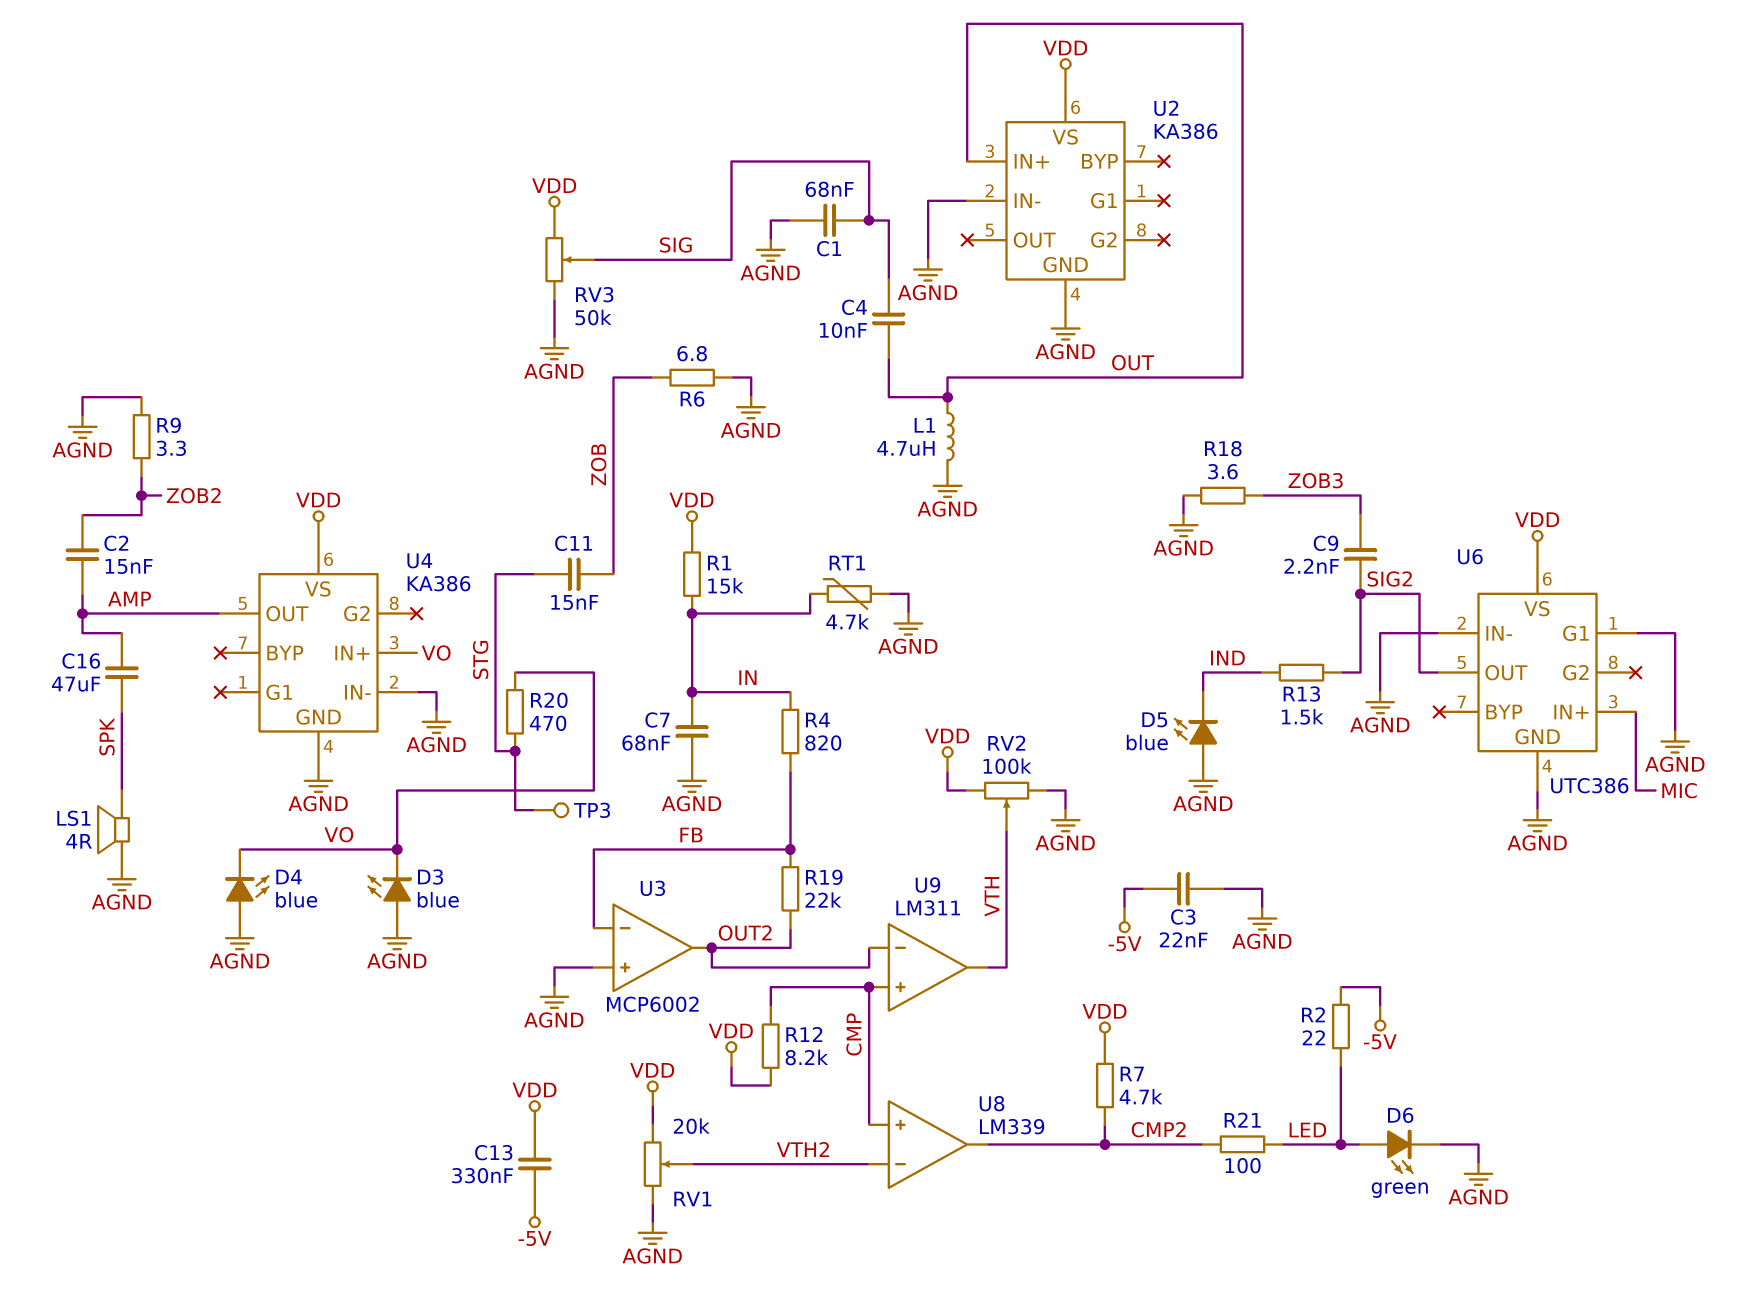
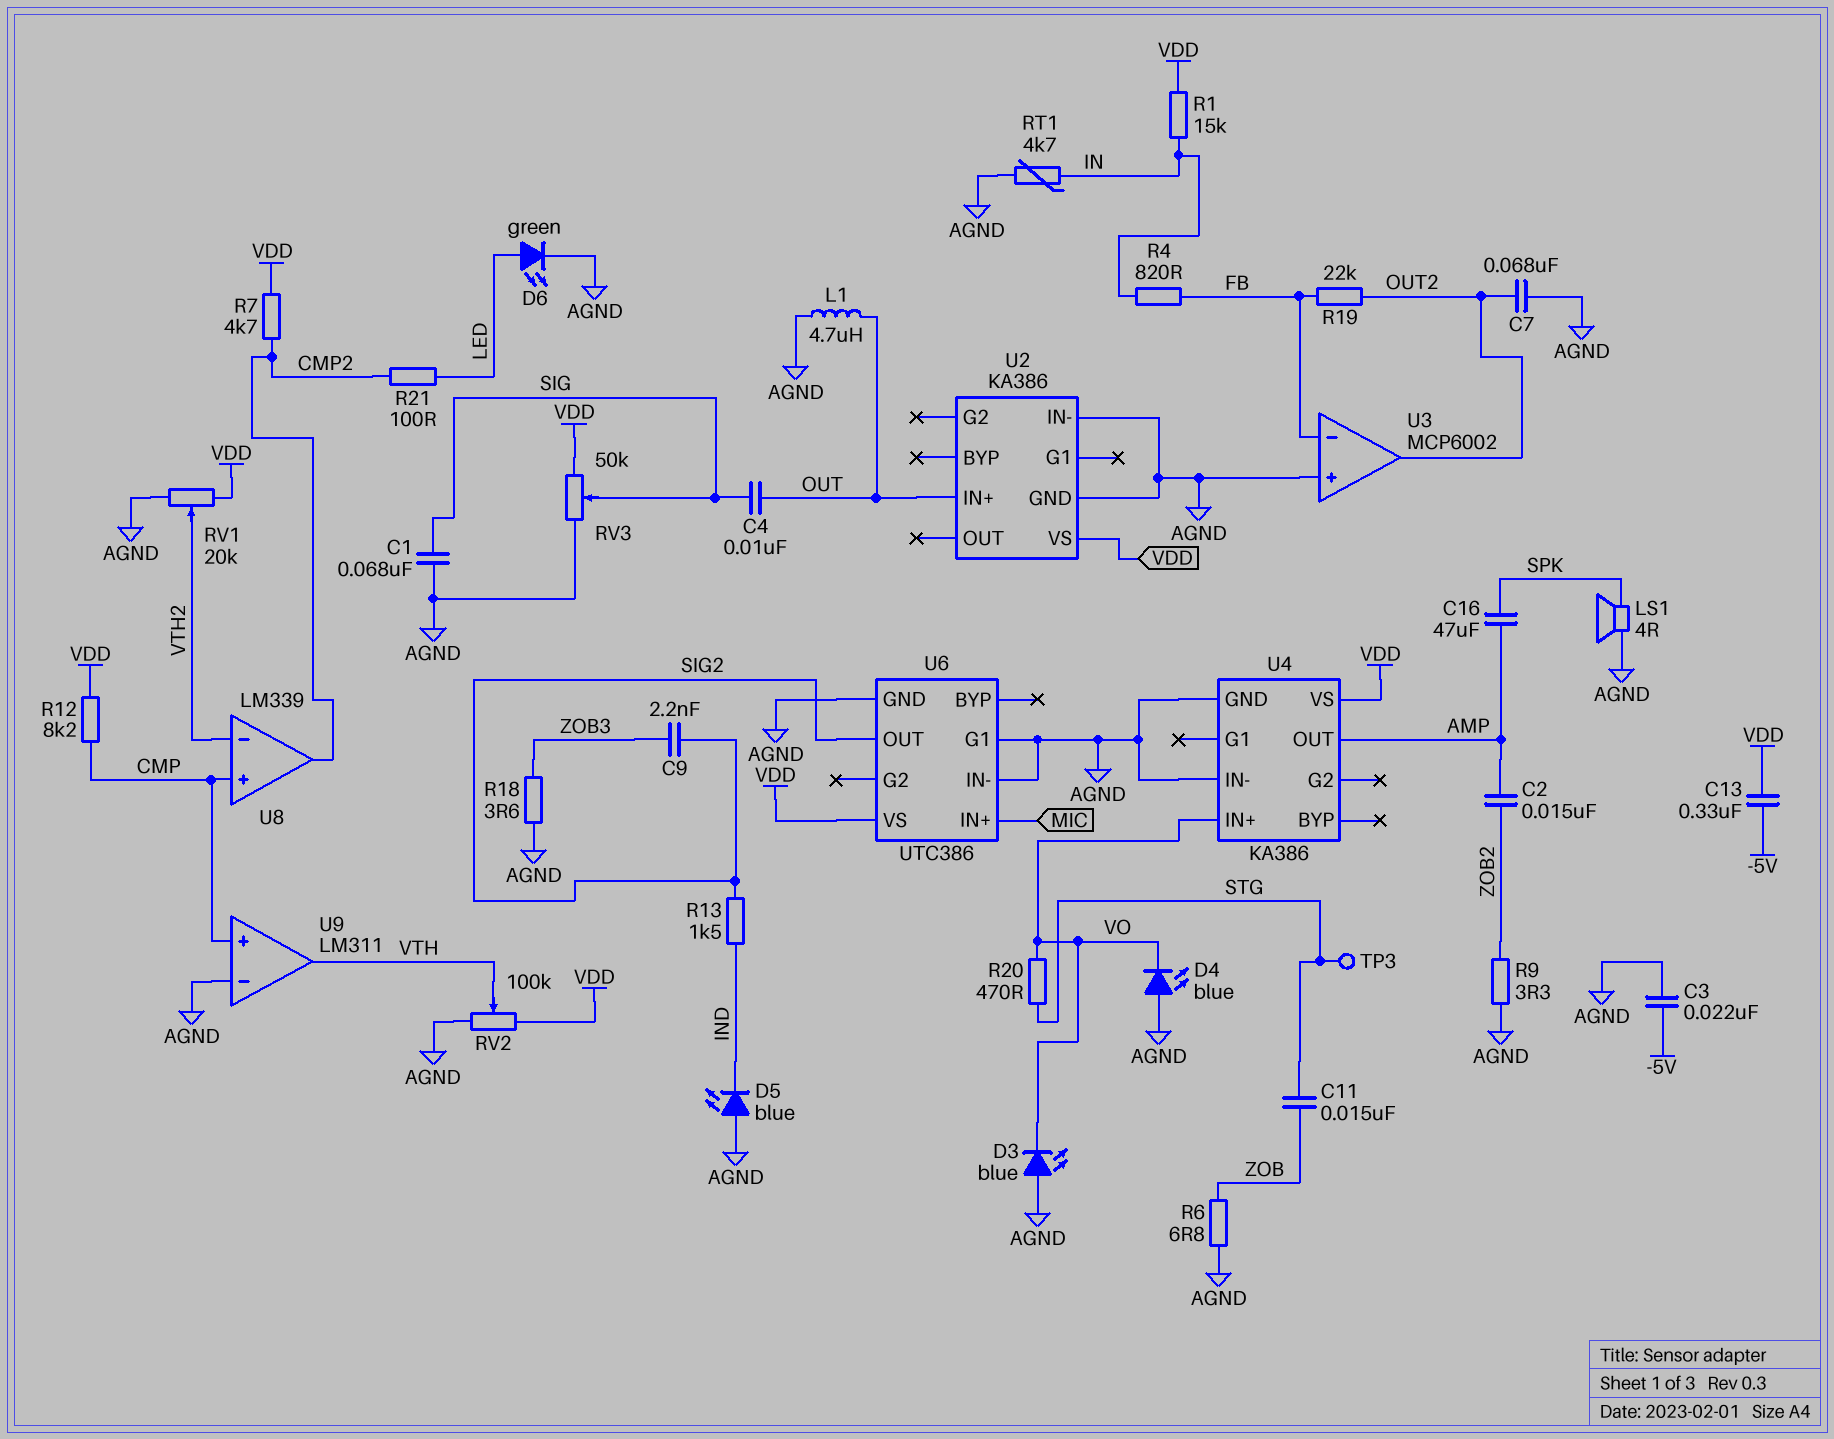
C7: 68nF (AGND, IN) -> 68nF (AGND, OUT2)
R2: 22 (-5V, LED) -> none
U9 pin in-: OUT2 -> AGND

